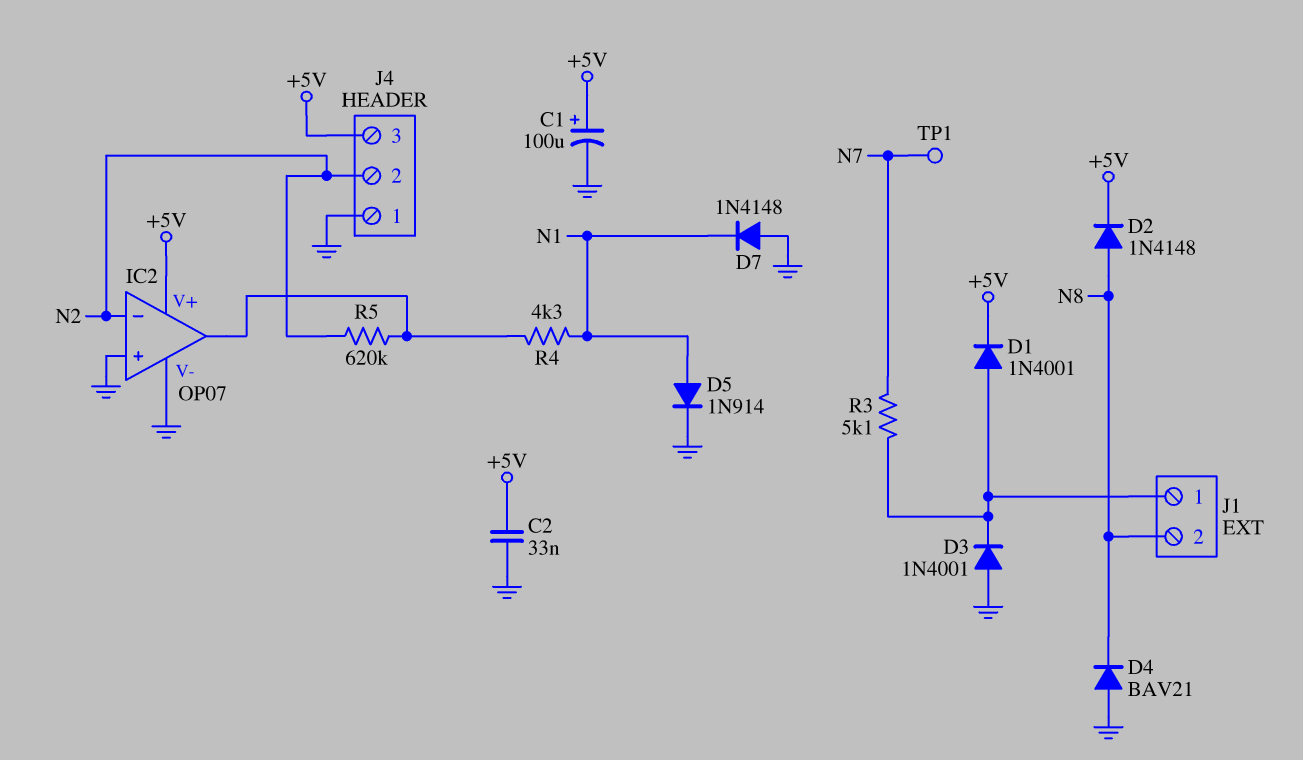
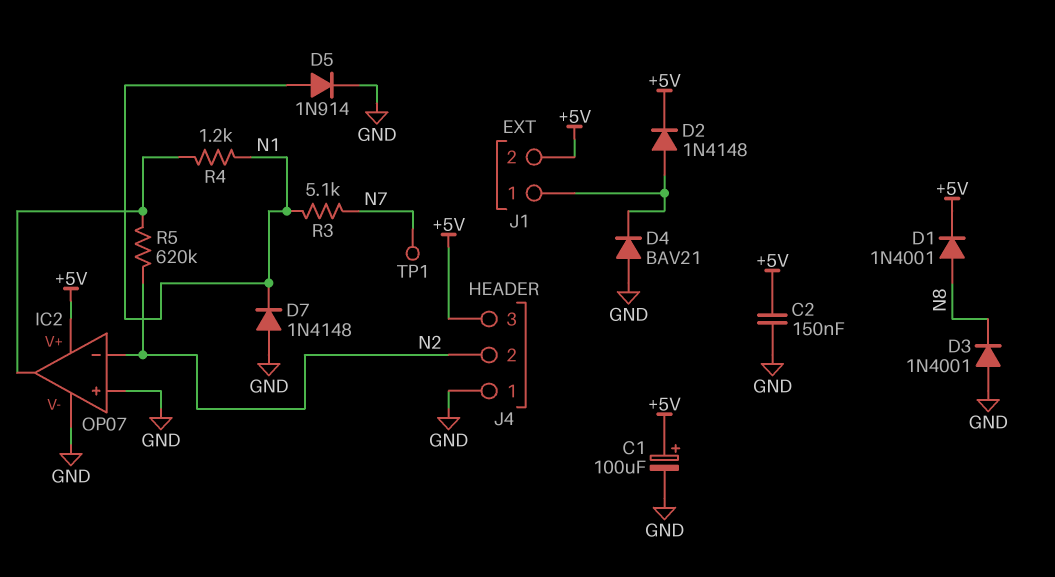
C2: 33nF (+5V, GND) -> 150nF (+5V, GND)
D1: diode 1N4001 (A J1/1, K +5V) -> diode 1N4001 (A N8, K +5V)
D2: diode 1N4148 (A N8, K +5V) -> diode 1N4148 (A J1/1, K +5V)
D3: diode 1N4001 (A GND, K J1/1) -> diode 1N4001 (A GND, K N8)
D4: diode BAV21 (A GND, K N8) -> diode BAV21 (A GND, K J1/1)
J1 pin 2: N8 -> +5V
R3: 5.1k (J1/1, N7) -> 5.1k (N1, N7)
R4: 4.3k (IC2/out, N1) -> 1.2k (IC2/out, N1)

